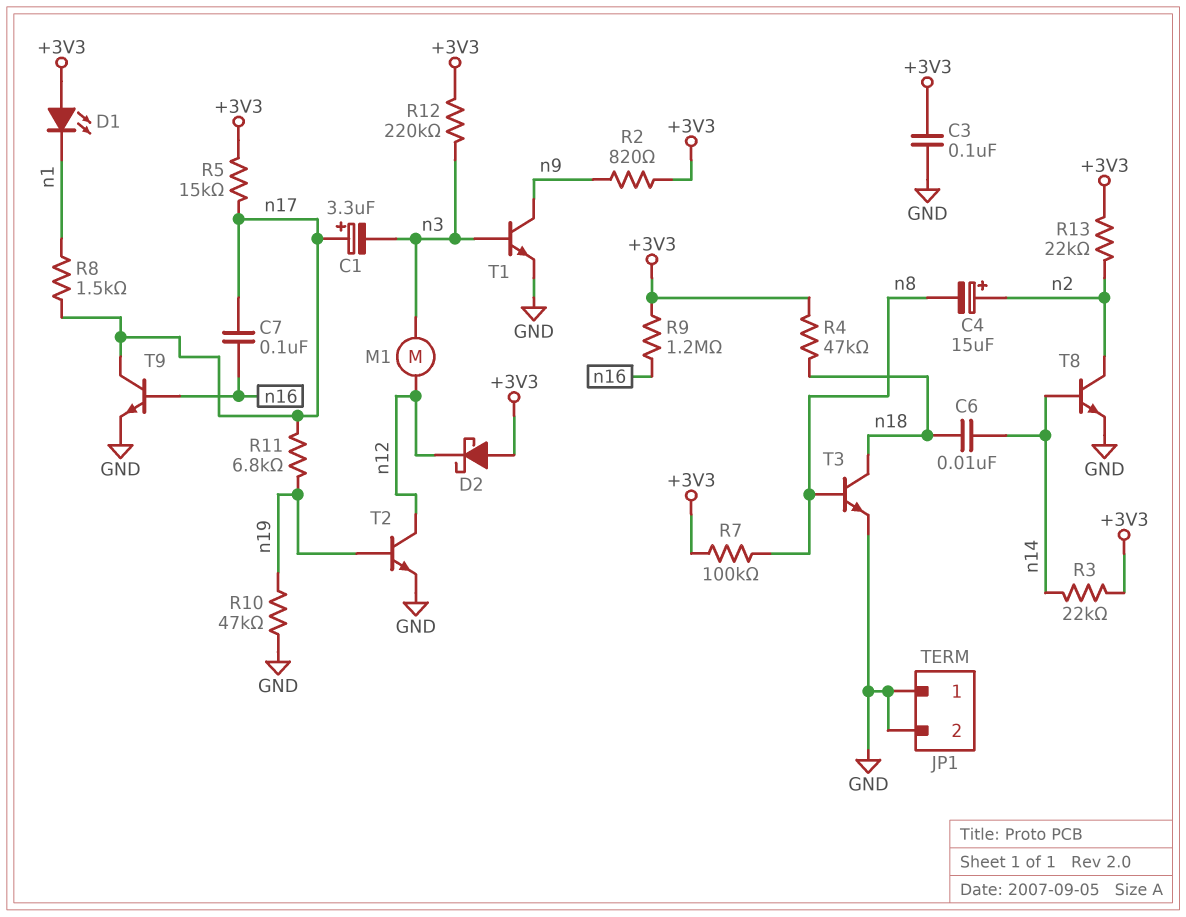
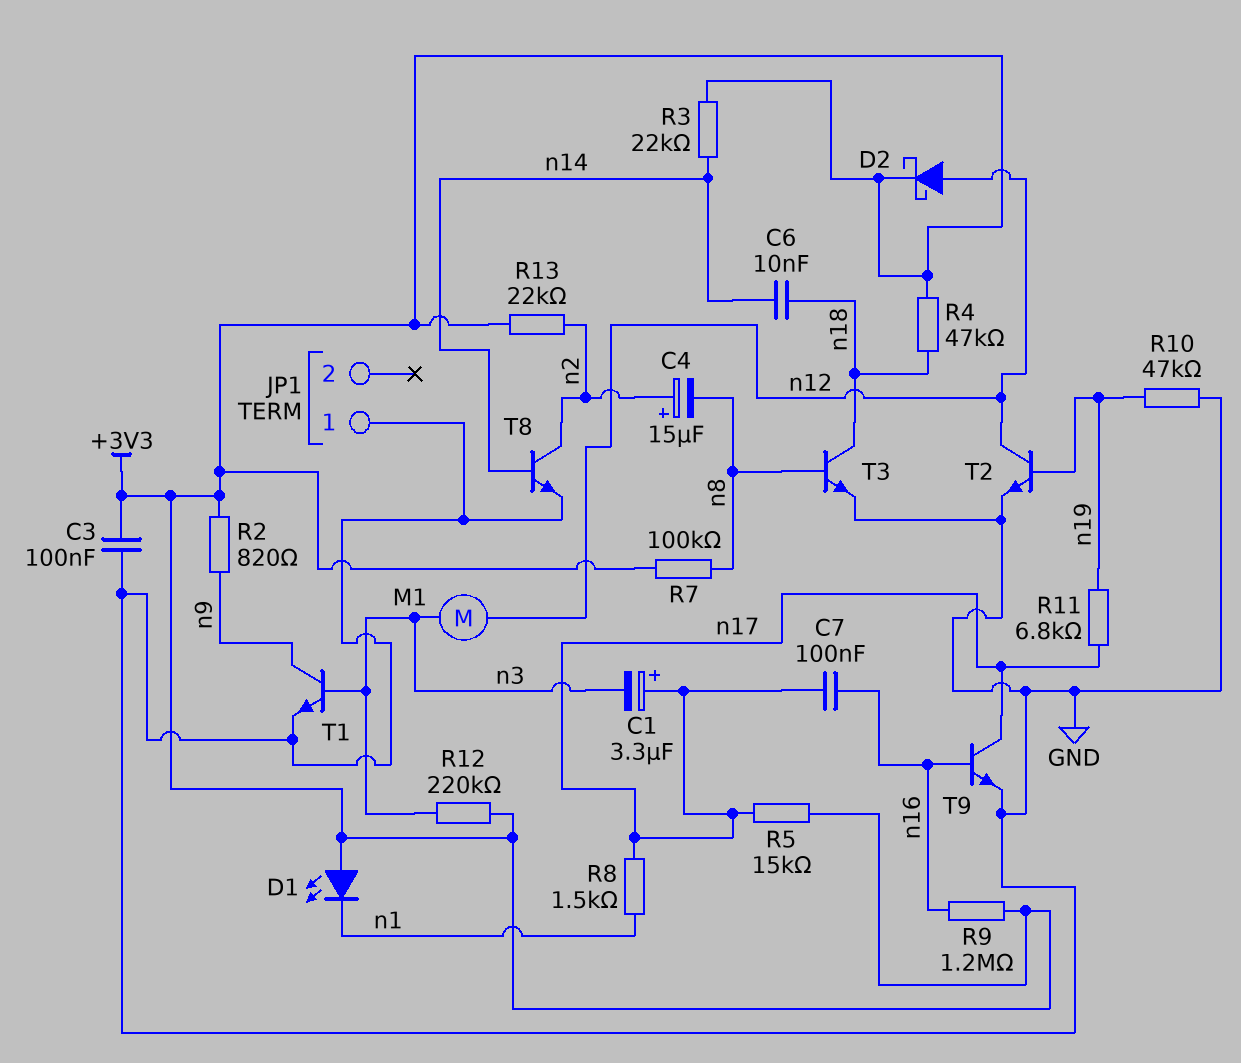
D2: schottky (A +3V3, K n12) -> schottky (A n12, K +3V3)
JP1 pin 2: GND -> none

